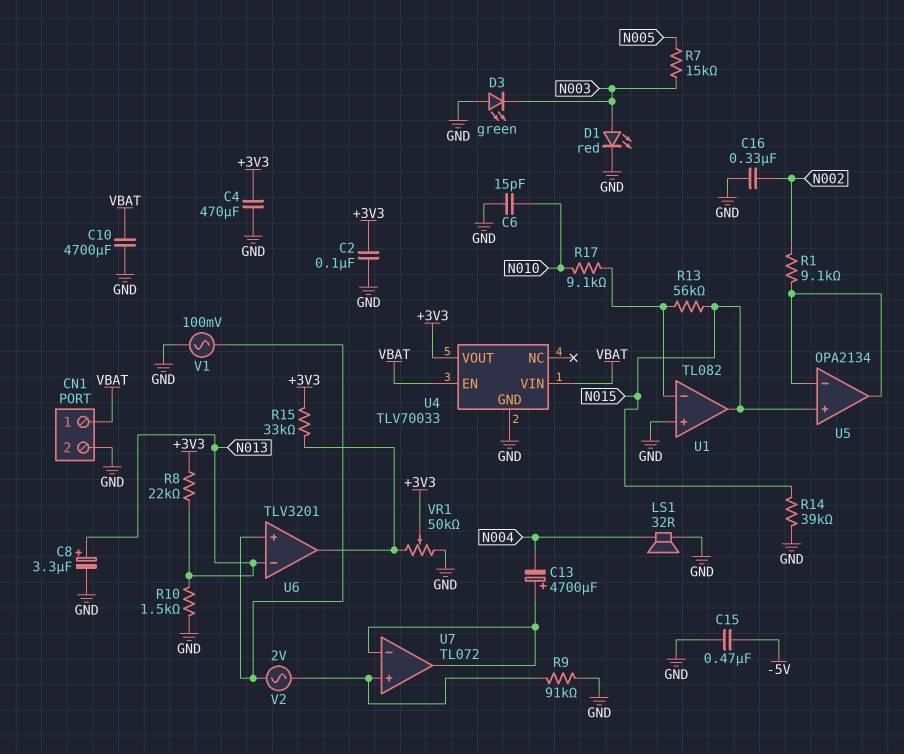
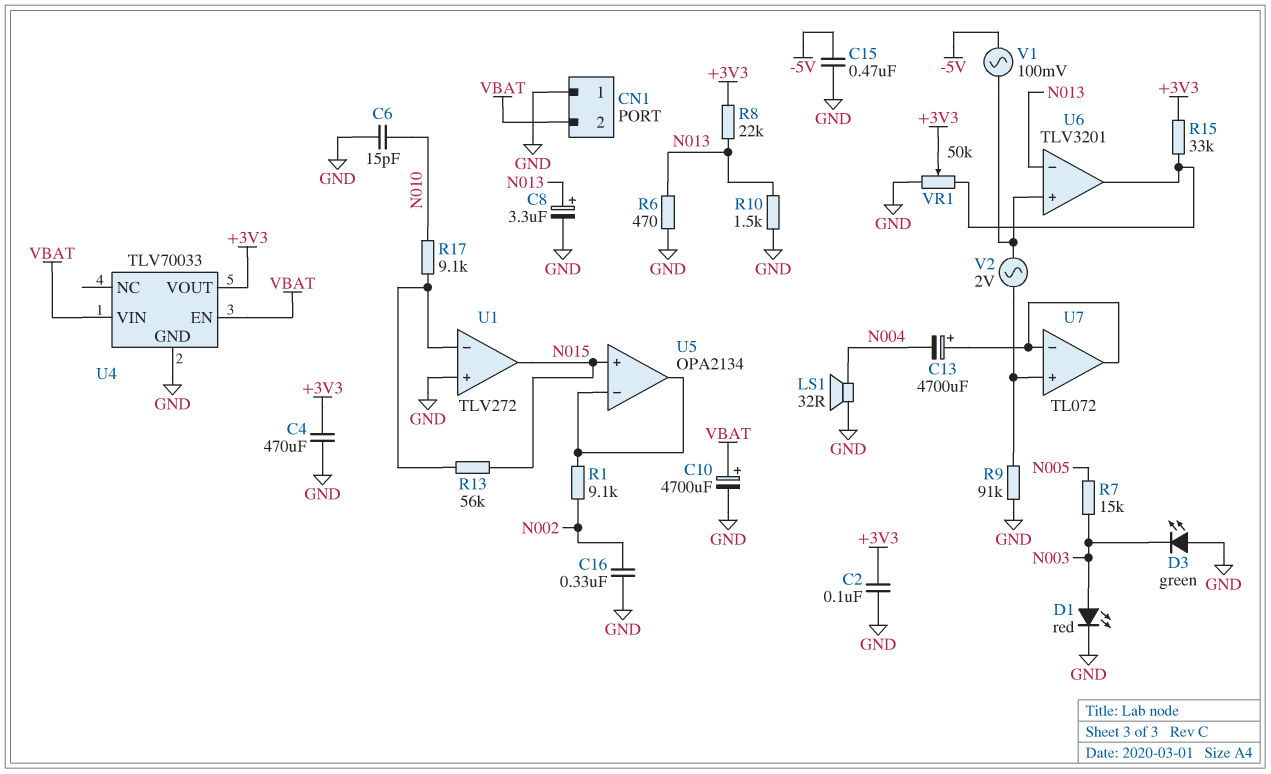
C10: 4700uF (GND, VBAT) -> 4700uF (plus VBAT, minus GND)
CN1 pin 1: VBAT -> GND
CN1 pin 2: GND -> VBAT
R6: none -> 470 (GND, N013)
R14: 39k (GND, N015) -> none
U1: TL082 -> TLV272
V1: AC 100mV (GND, U6/in+) -> AC 100mV (-5V, U6/in+)

